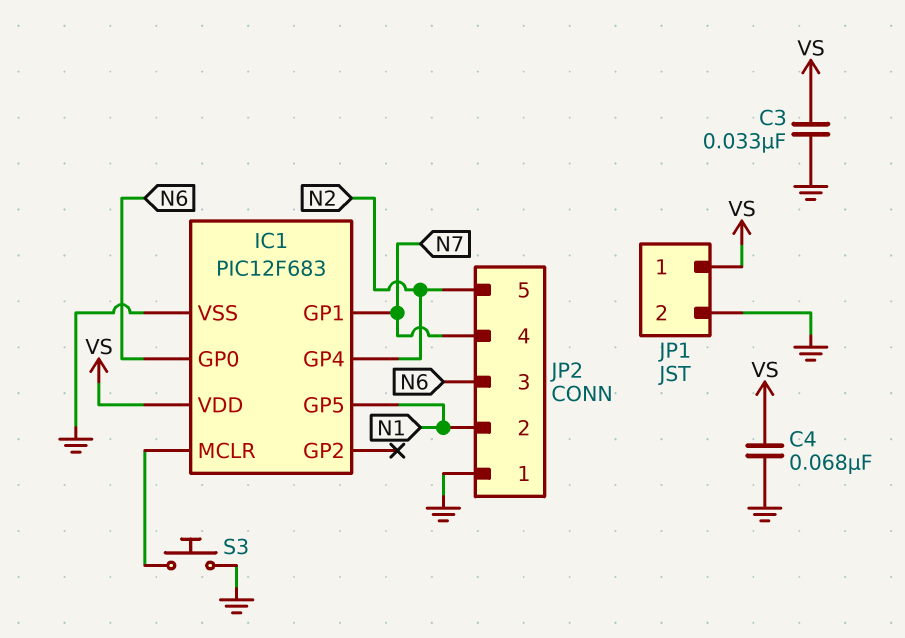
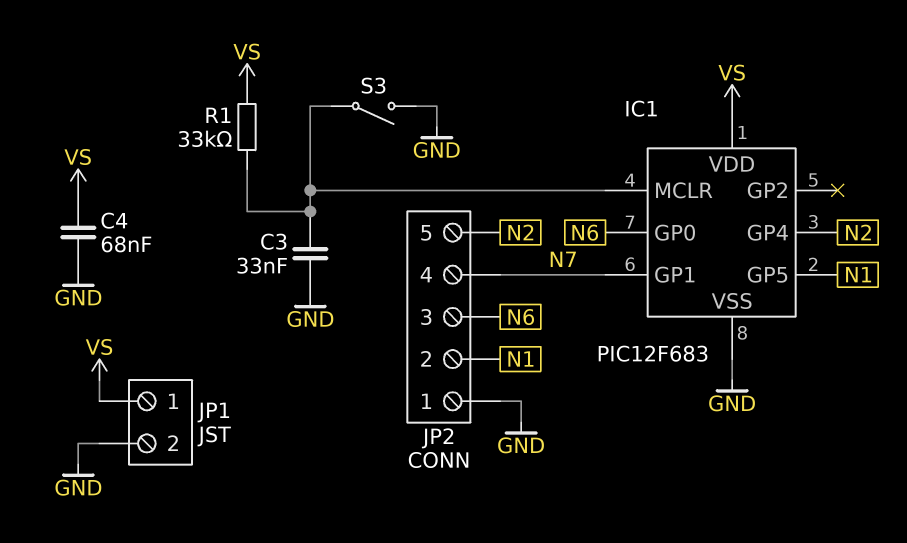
C3: 33nF (GND, VS) -> 33nF (GND, IC1/MCLR)
R1: none -> 33k (IC1/MCLR, VS)
S3: button (GND, IC1/MCLR) -> switch (GND, IC1/MCLR)

